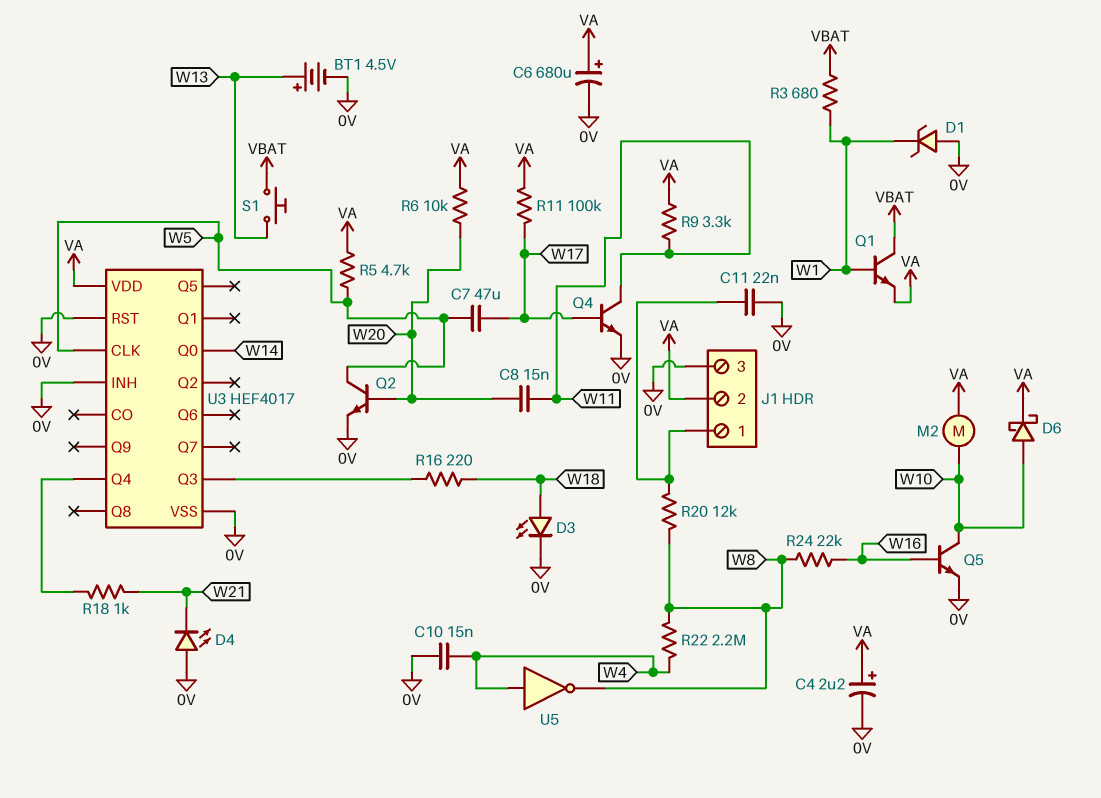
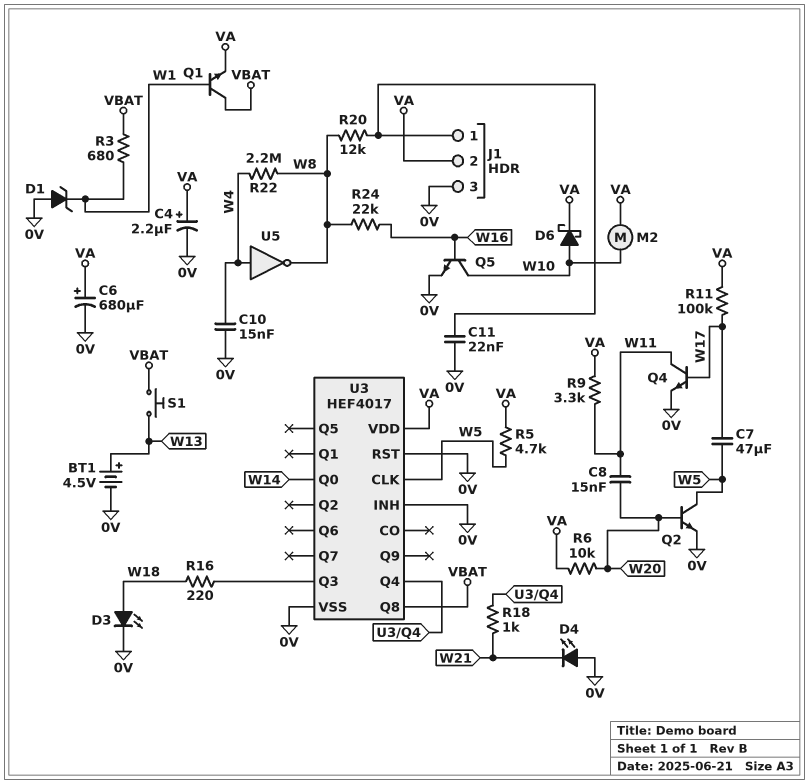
U3 pin Q8: none -> VBAT

